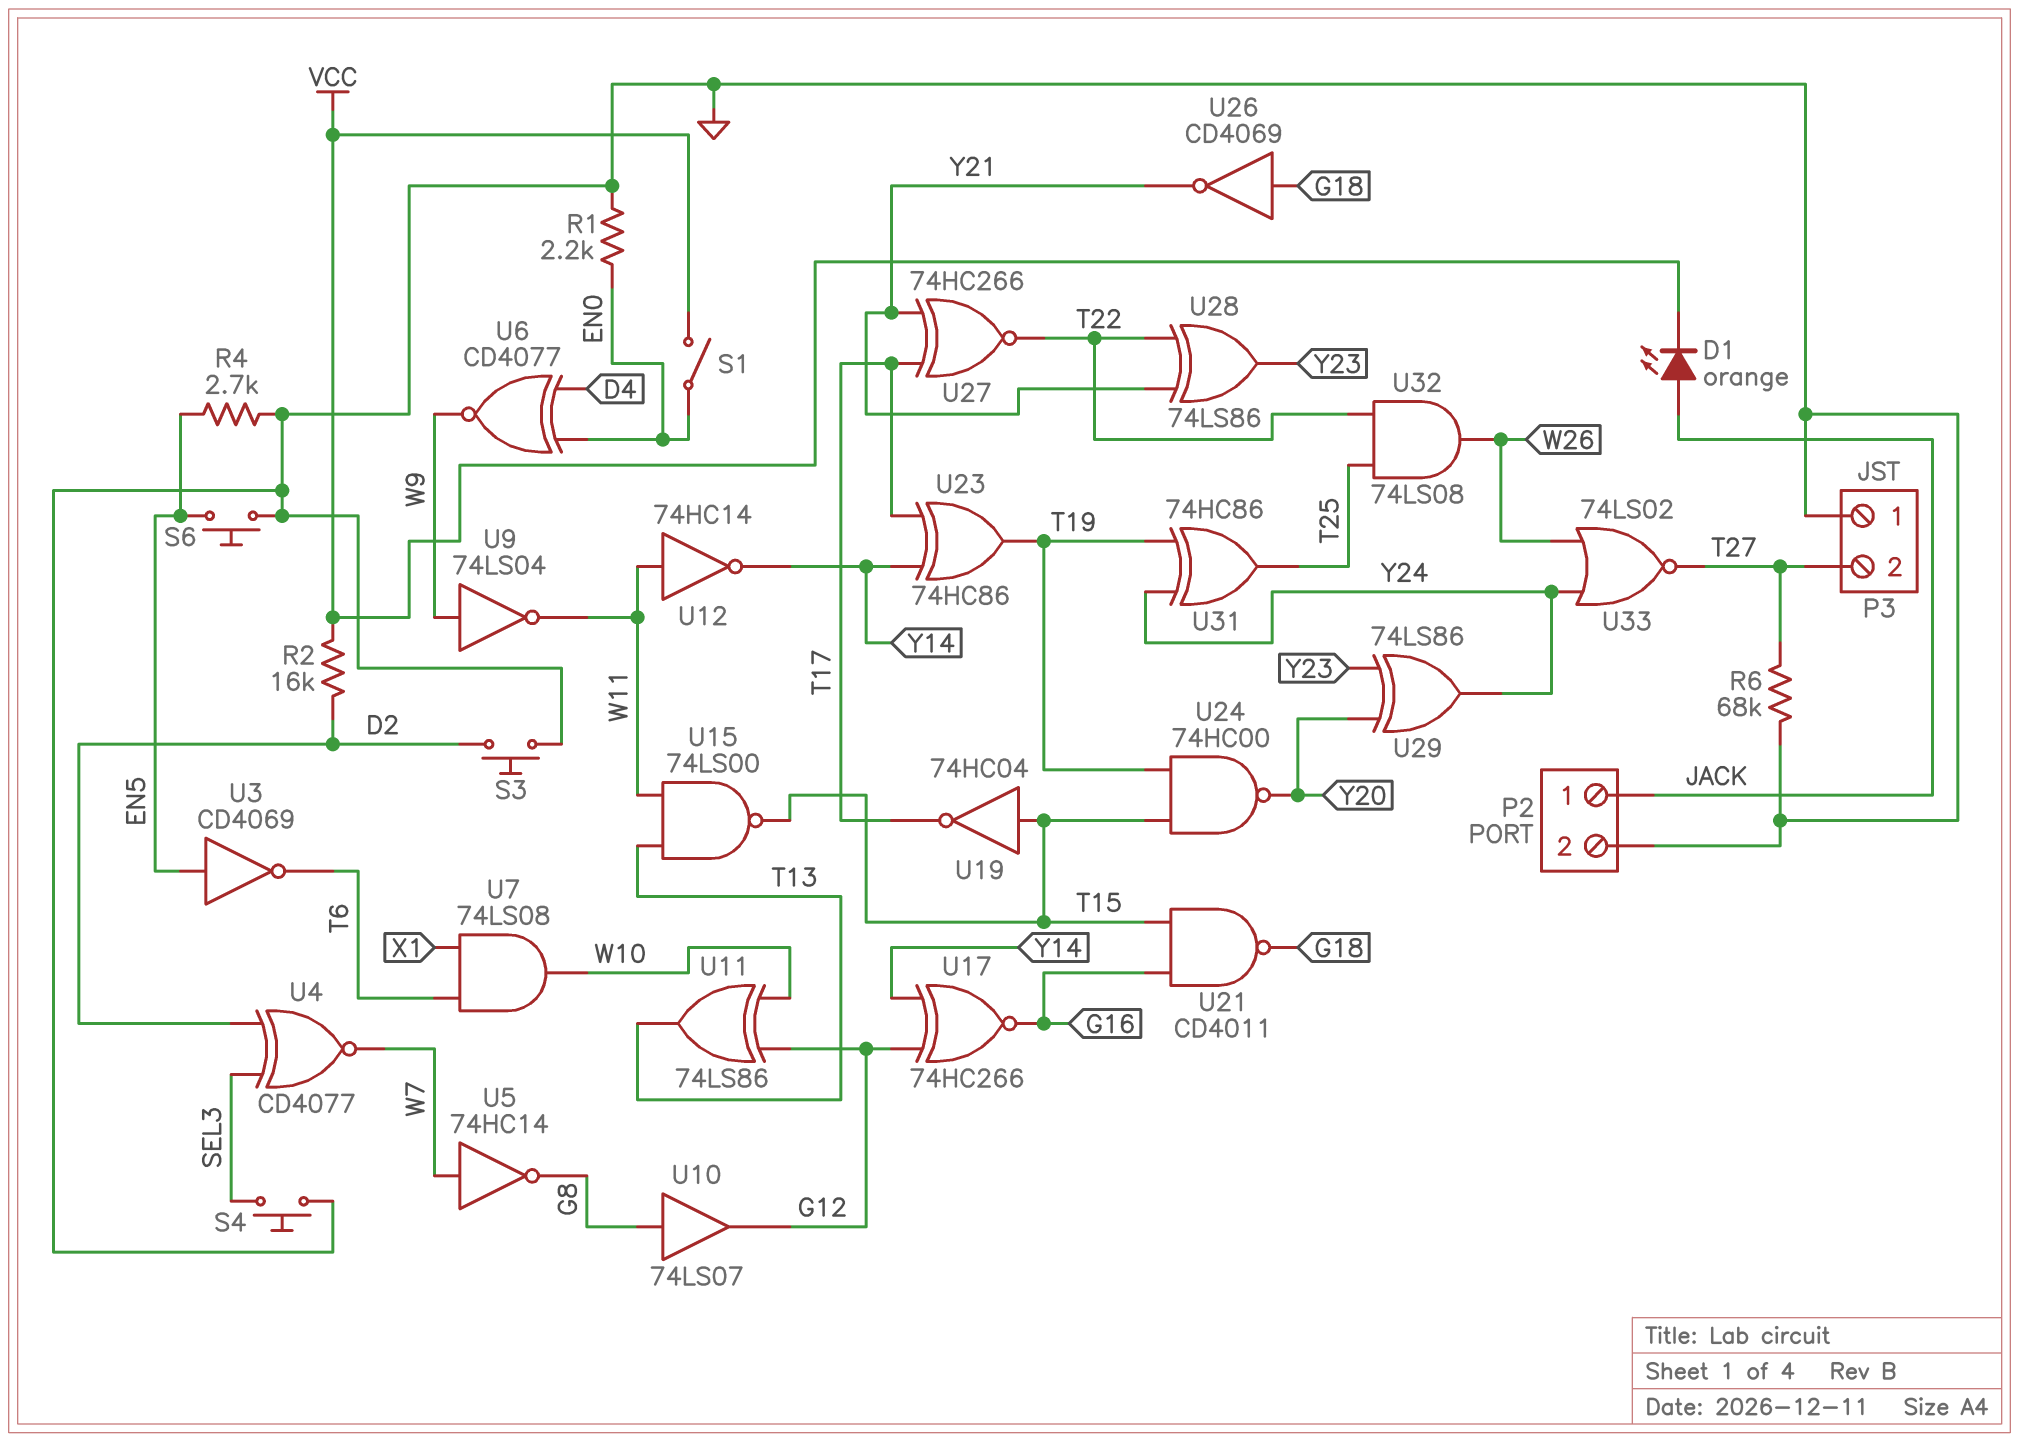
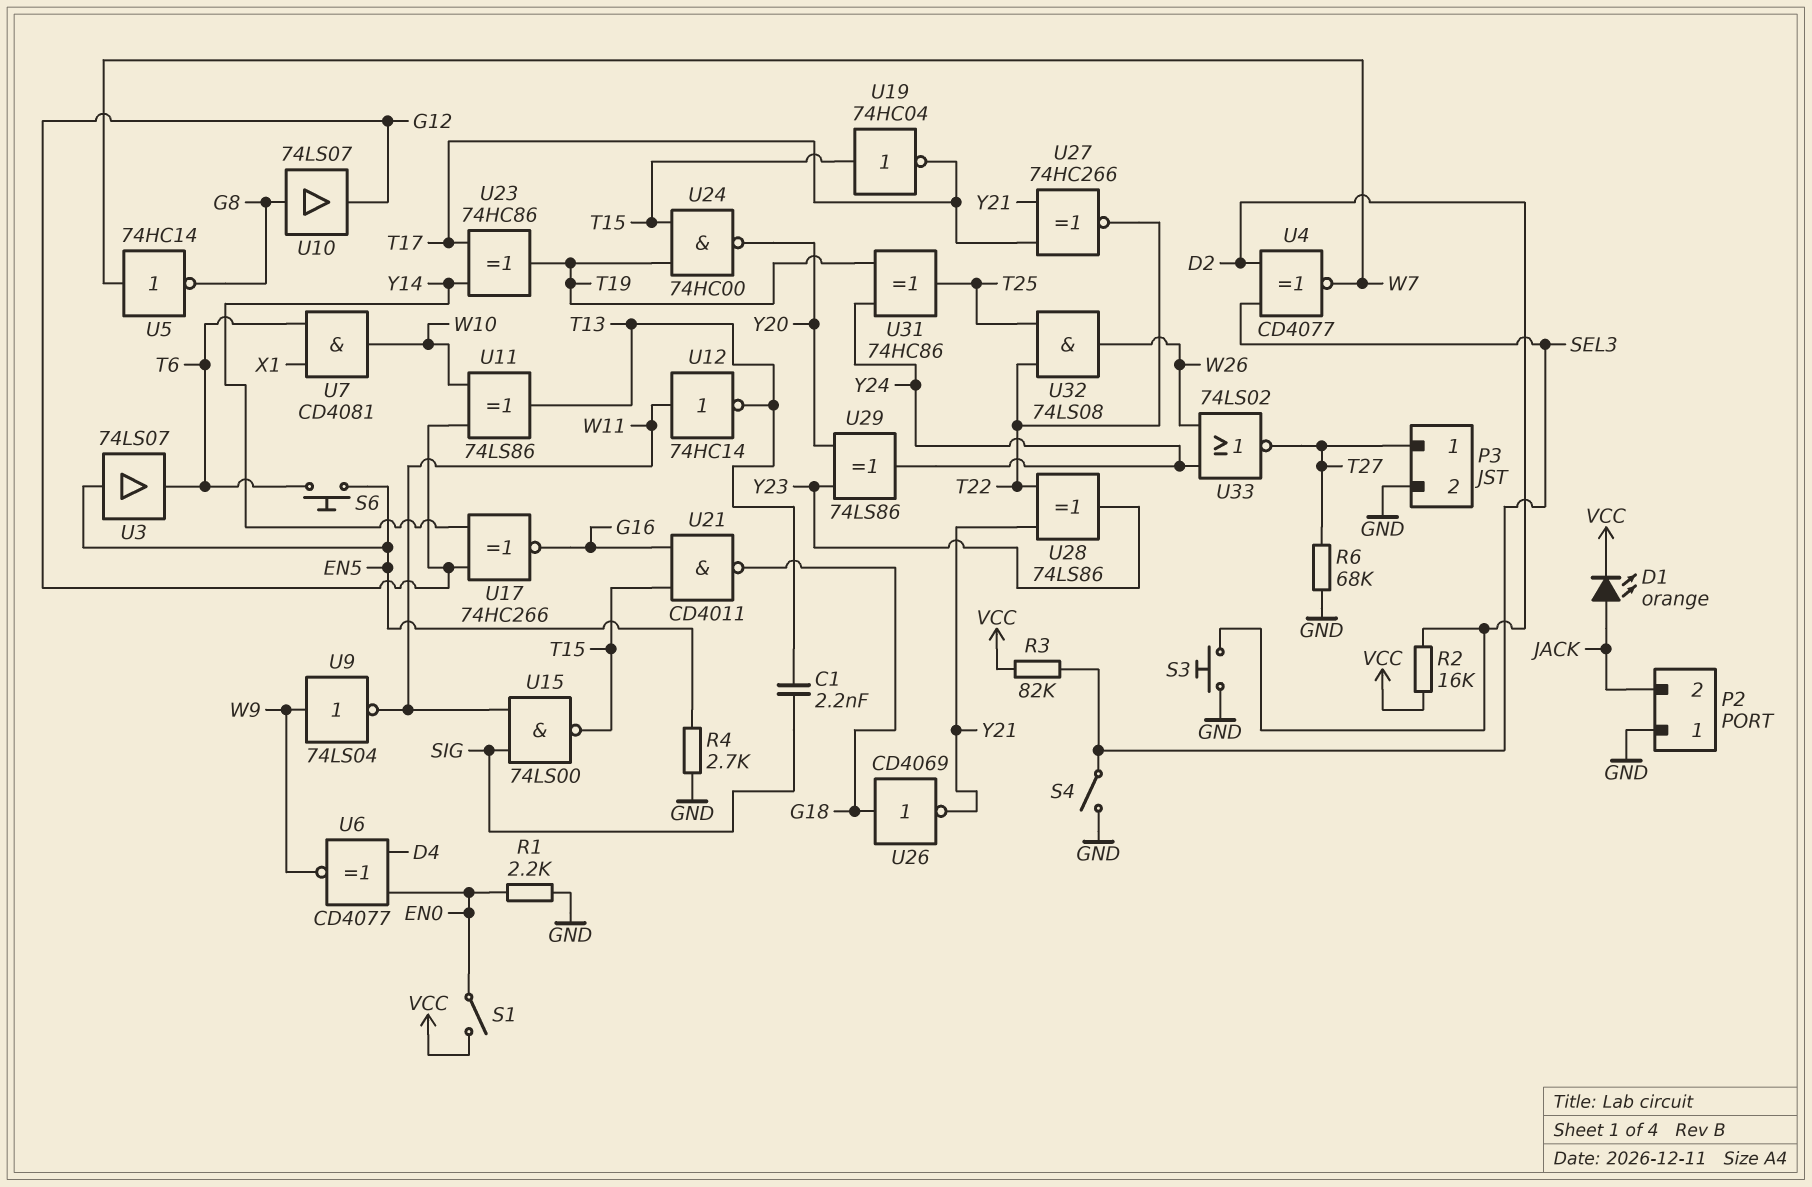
C1: none -> 2.2nF (SIG, T13)
P2 pin 1: JACK -> GND
P2 pin 2: GND -> JACK
P3 pin 1: GND -> T27
P3 pin 2: T27 -> GND
R3: none -> 82k (SEL3, VCC)
S4: button (GND, SEL3) -> switch (GND, SEL3)
S6: button (EN5, GND) -> button (EN5, T6)
U3: NOT CD4069 (in EN5, out T6) -> buffer 74LS07 (in EN5, out T6)
U7: AND 74LS08 (in T6, in X1, out W10) -> AND CD4081 (in T6, in X1, out W10)
U12: NOT 74HC14 (in W11, out Y14) -> NOT 74HC14 (in W11, out T13)
U15: NAND 74LS00 (in T13, in W11, out T15) -> NAND 74LS00 (in SIG, in W11, out T15)

